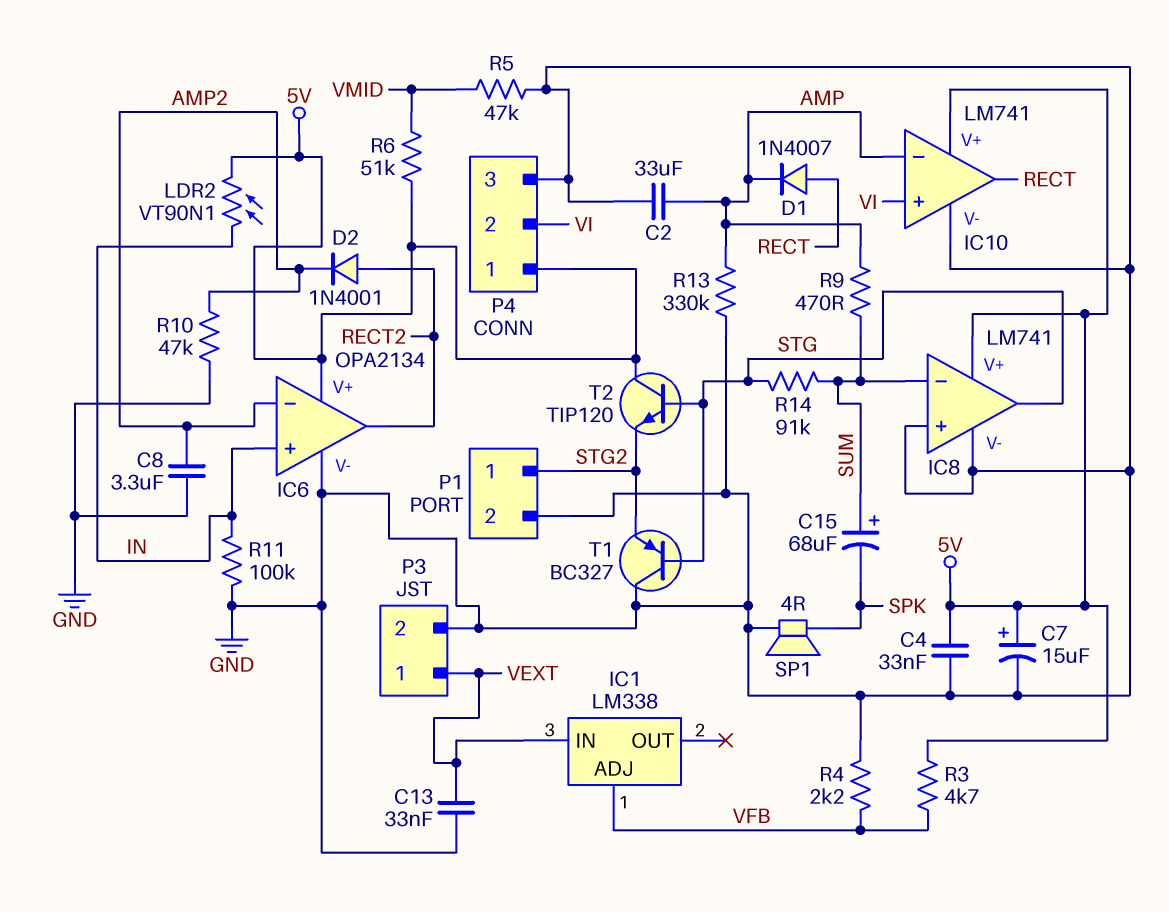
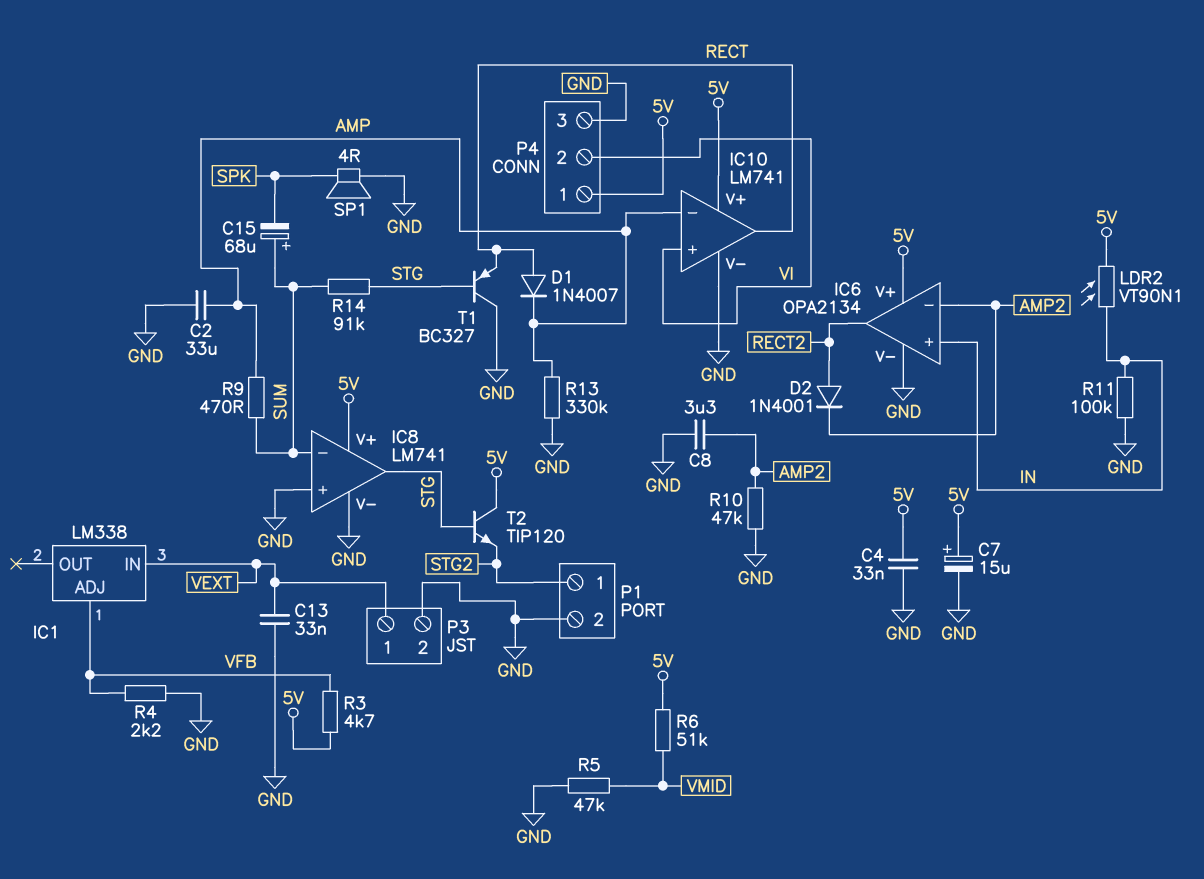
T1: PNP BC327 (B STG, C GND, E STG2) -> PNP BC327 (B STG, C GND, E RECT)

